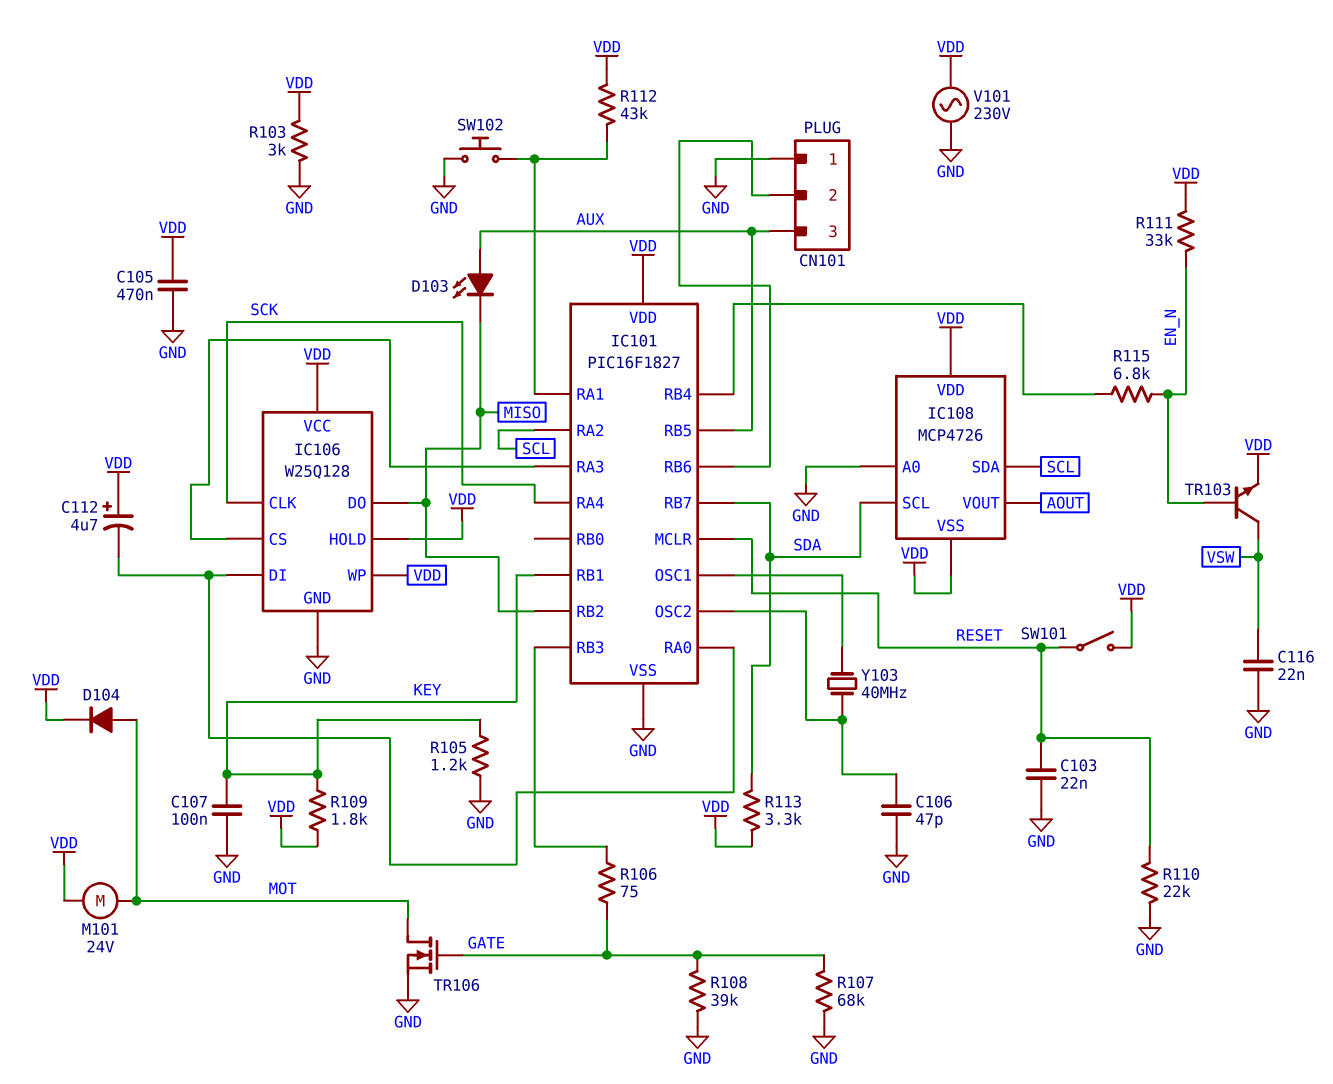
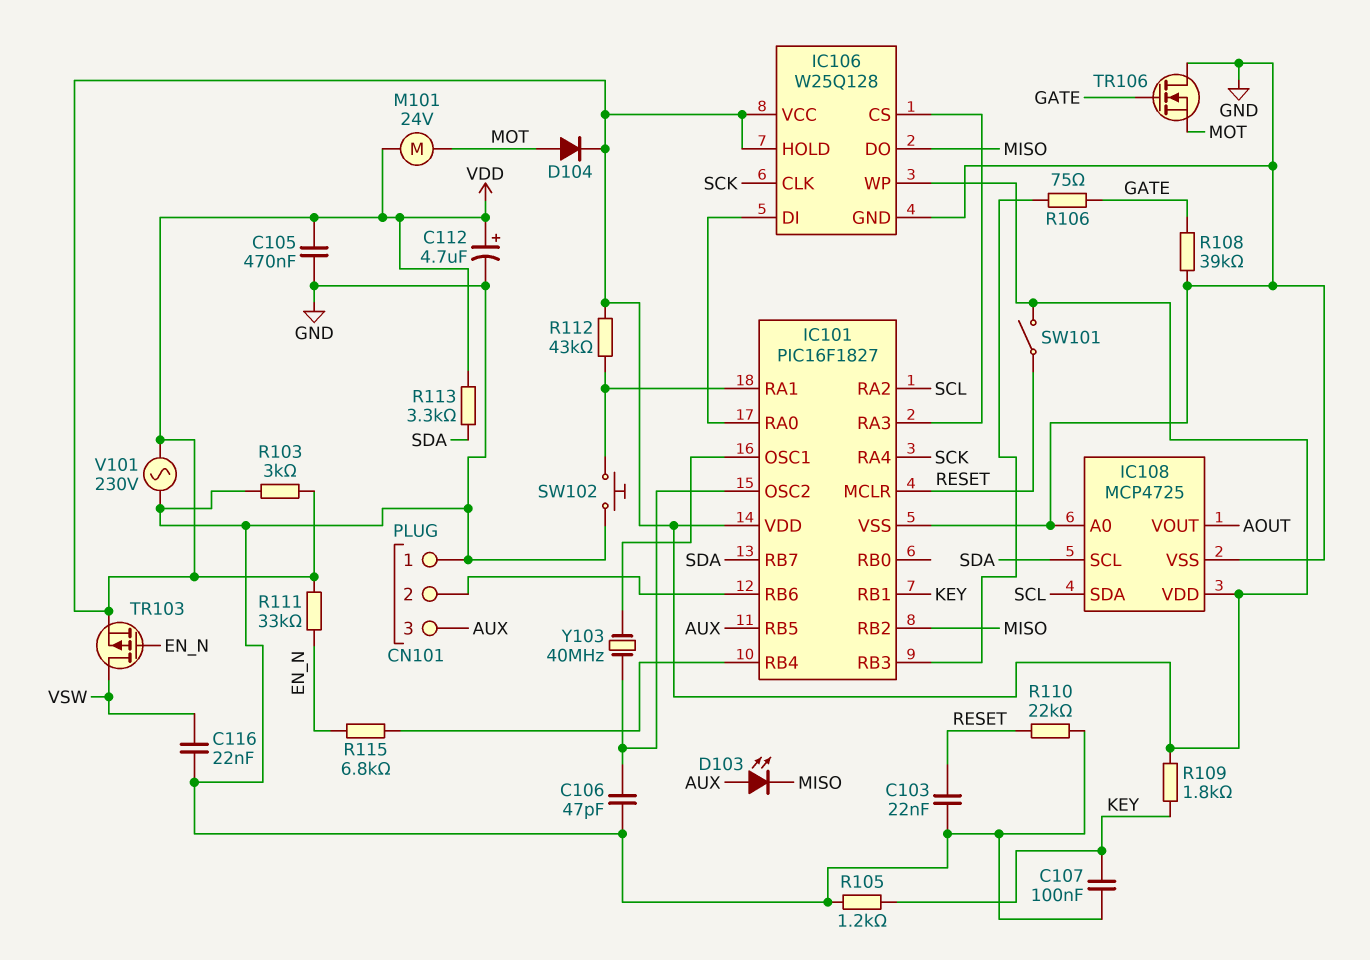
C112: 4.7uF (plus VDD, minus IC101/RA0) -> 4.7uF (plus VDD, minus GND)
IC108: MCP4726 -> MCP4725
IC108 pin VSS: VDD -> GND
R107: 68k (GATE, GND) -> none
TR103: NPN (B EN_N, C VSW, E VDD) -> PMOS (G EN_N, D VSW, S VDD)
TR106: NMOS (G GATE, D MOT, S GND) -> NMOS (G GATE, D GND, S MOT)

